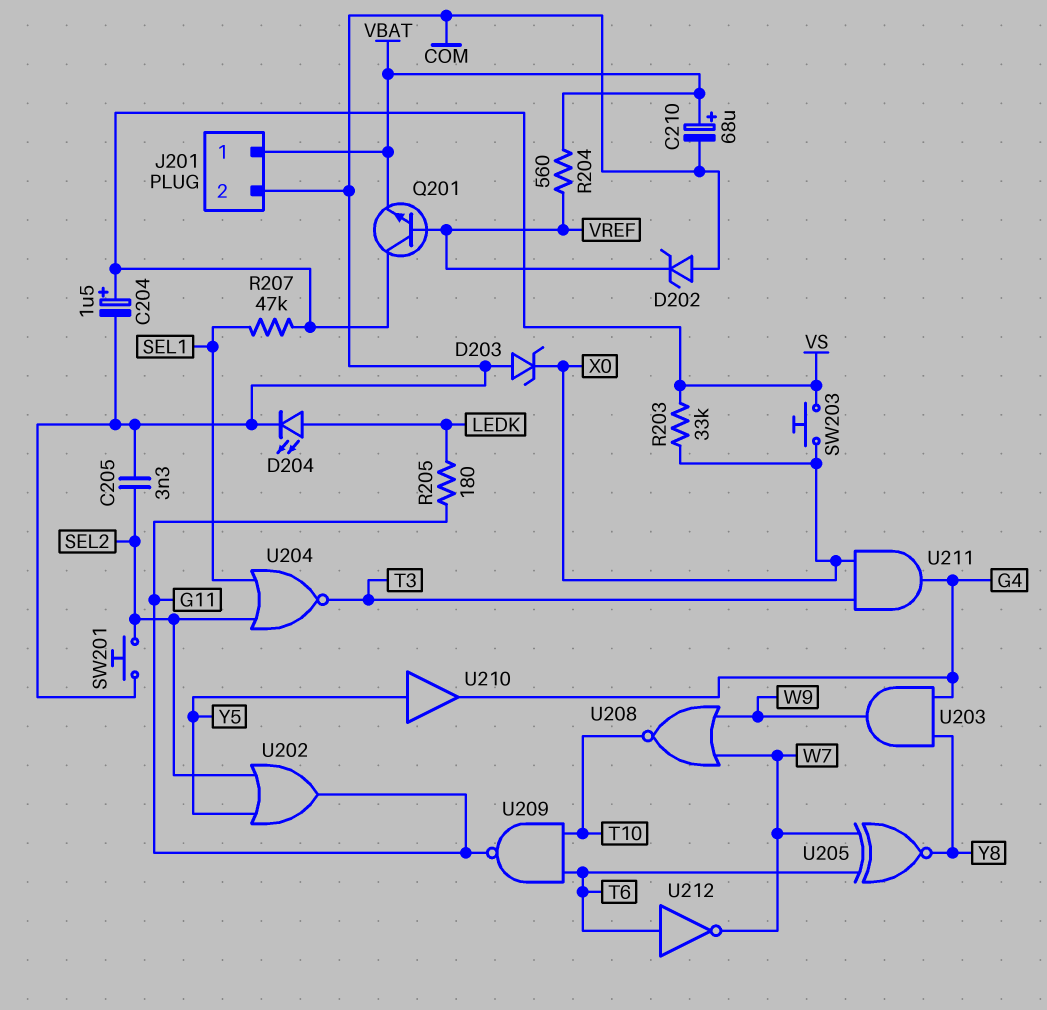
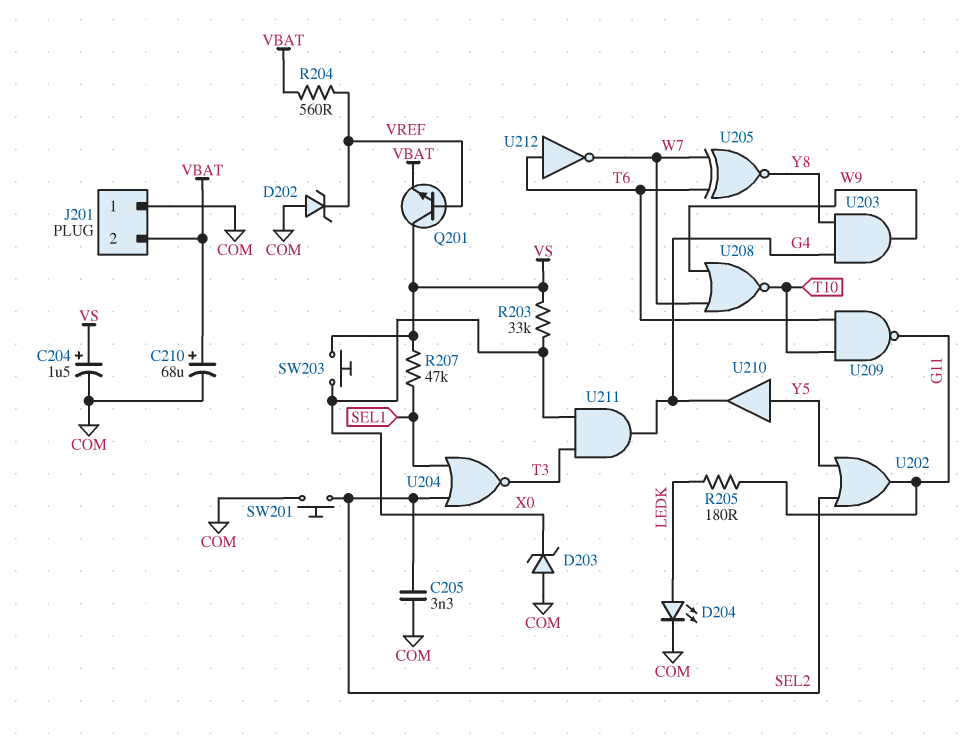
J201 pin 1: VBAT -> COM
J201 pin 2: COM -> VBAT

